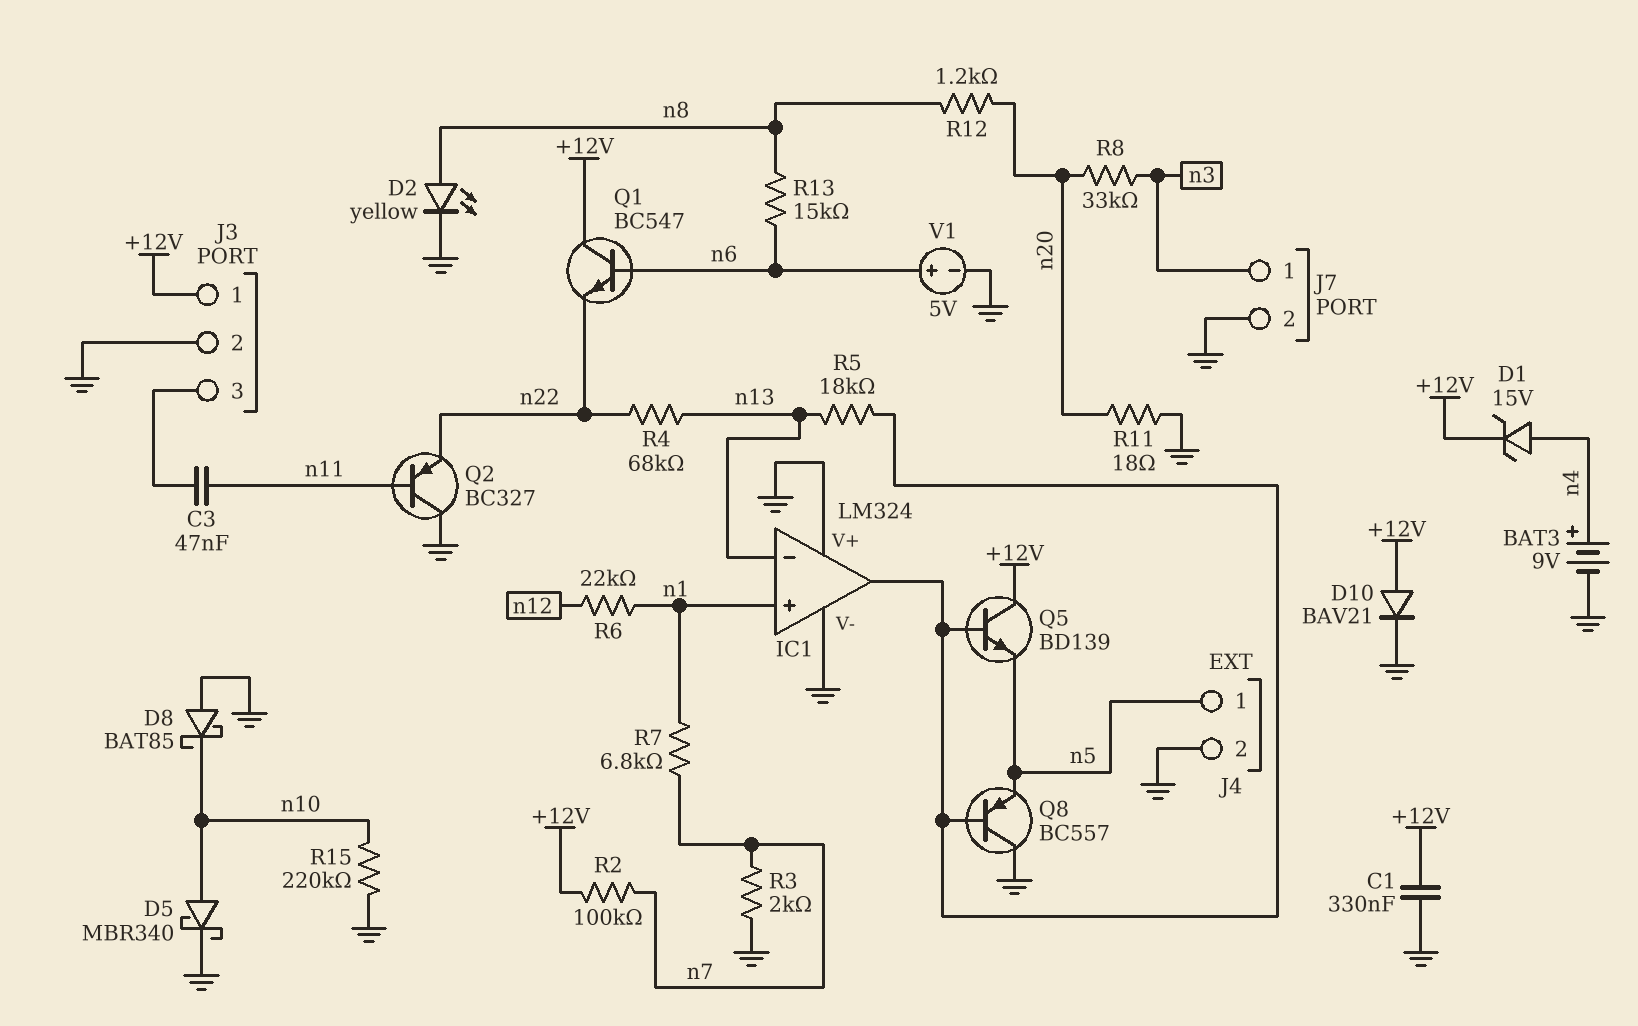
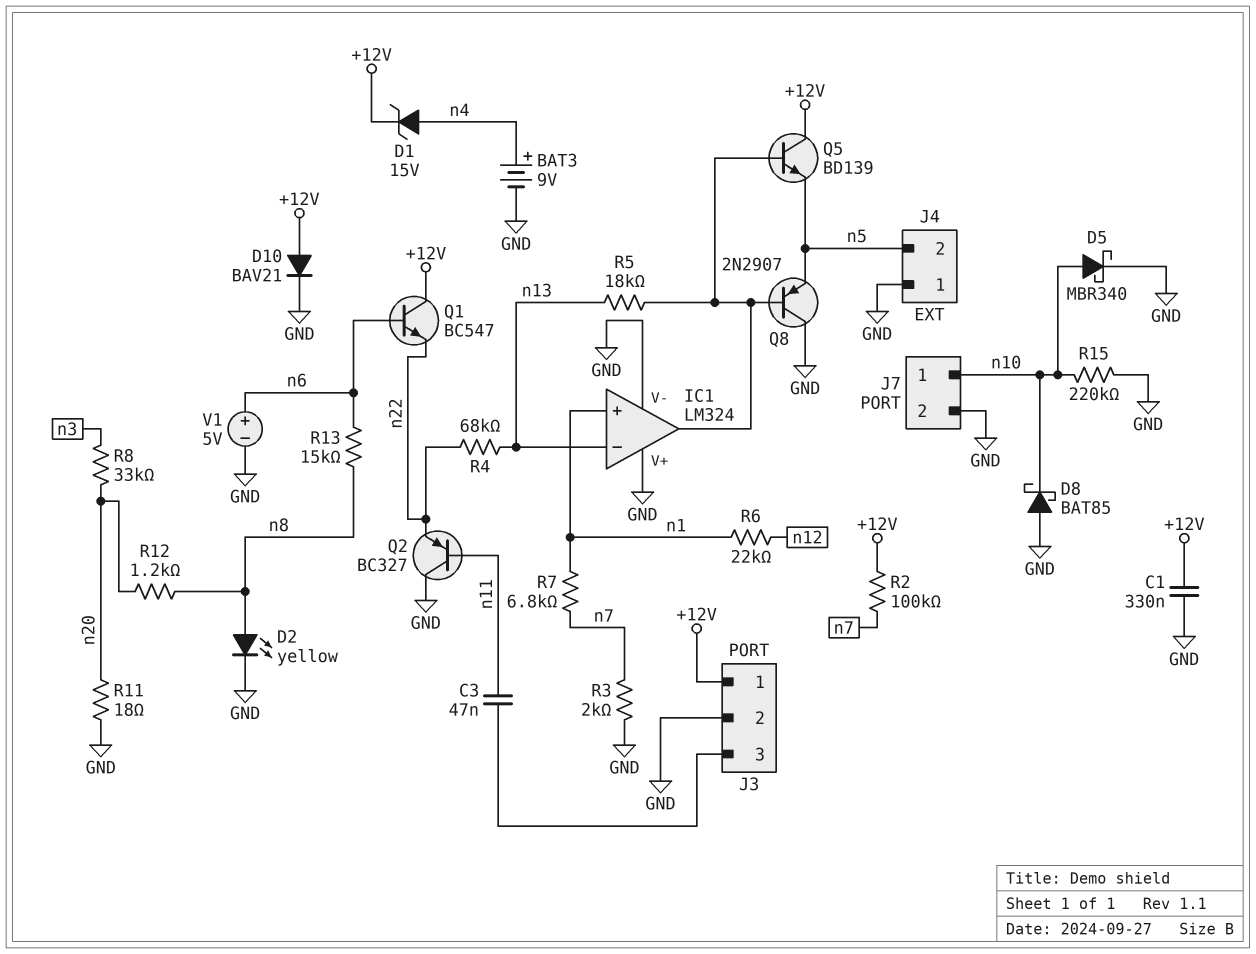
J4 pin 1: n5 -> GND
J4 pin 2: GND -> n5
J7 pin 1: n3 -> n10
Q8: PNP BC557 (B IC1/out, C GND, E n5) -> PNP 2N2907 (B IC1/out, C GND, E n5)

